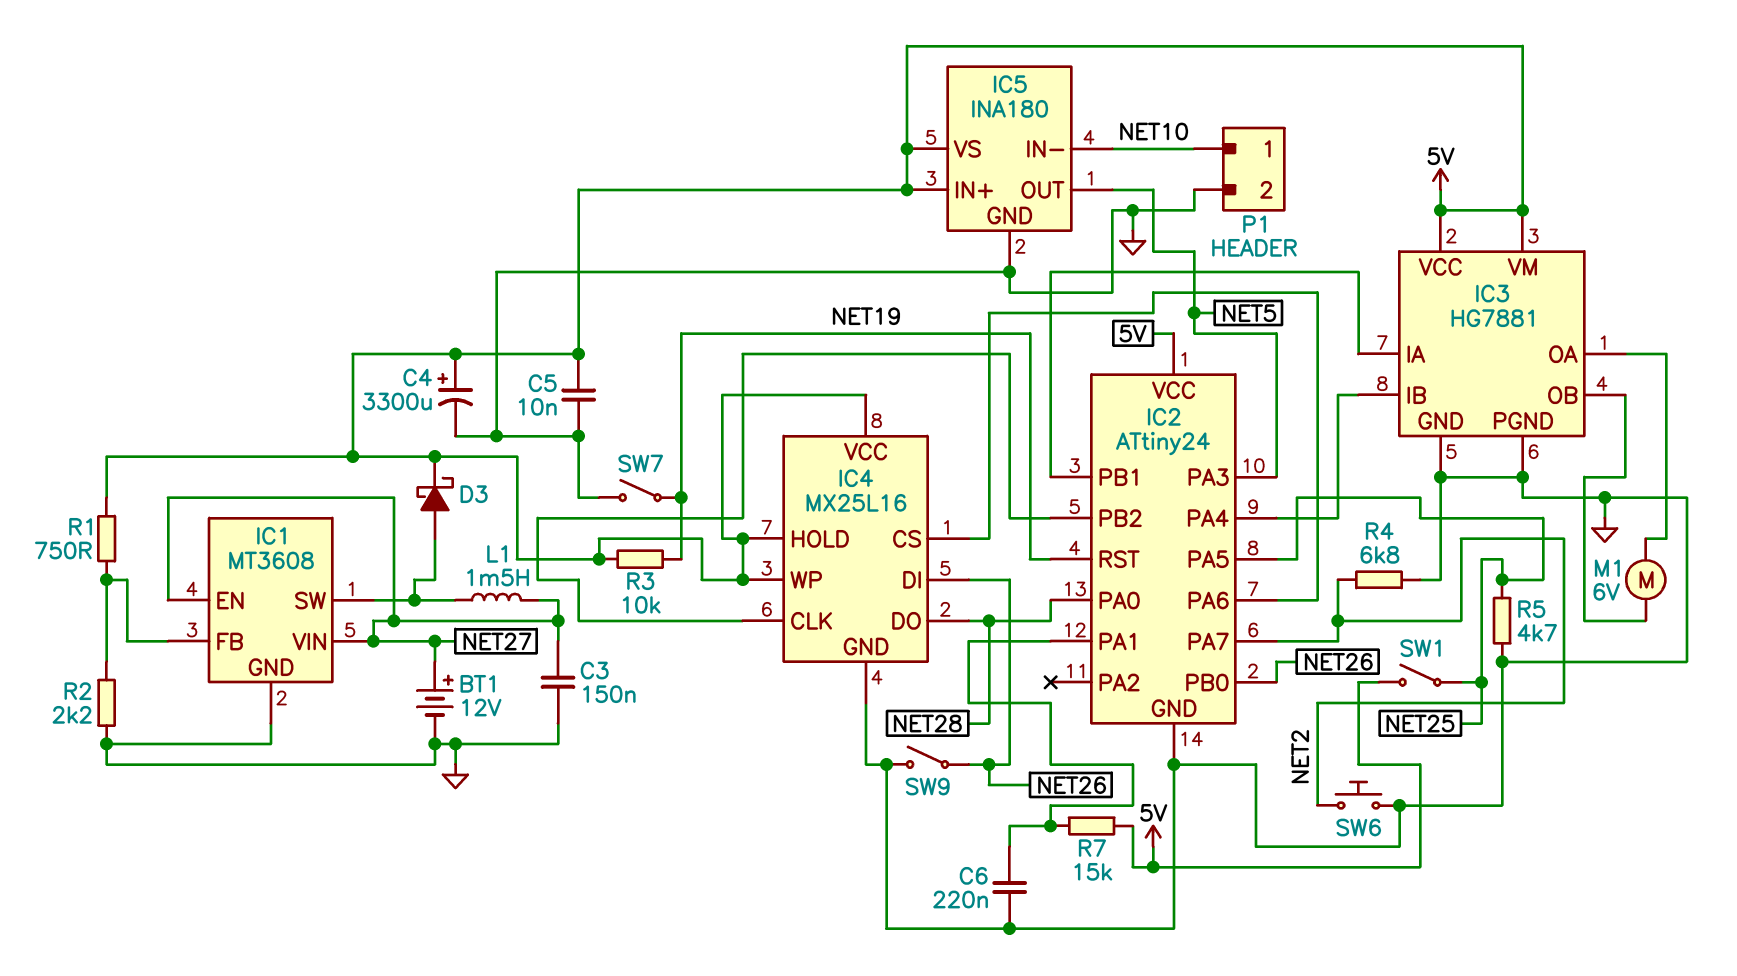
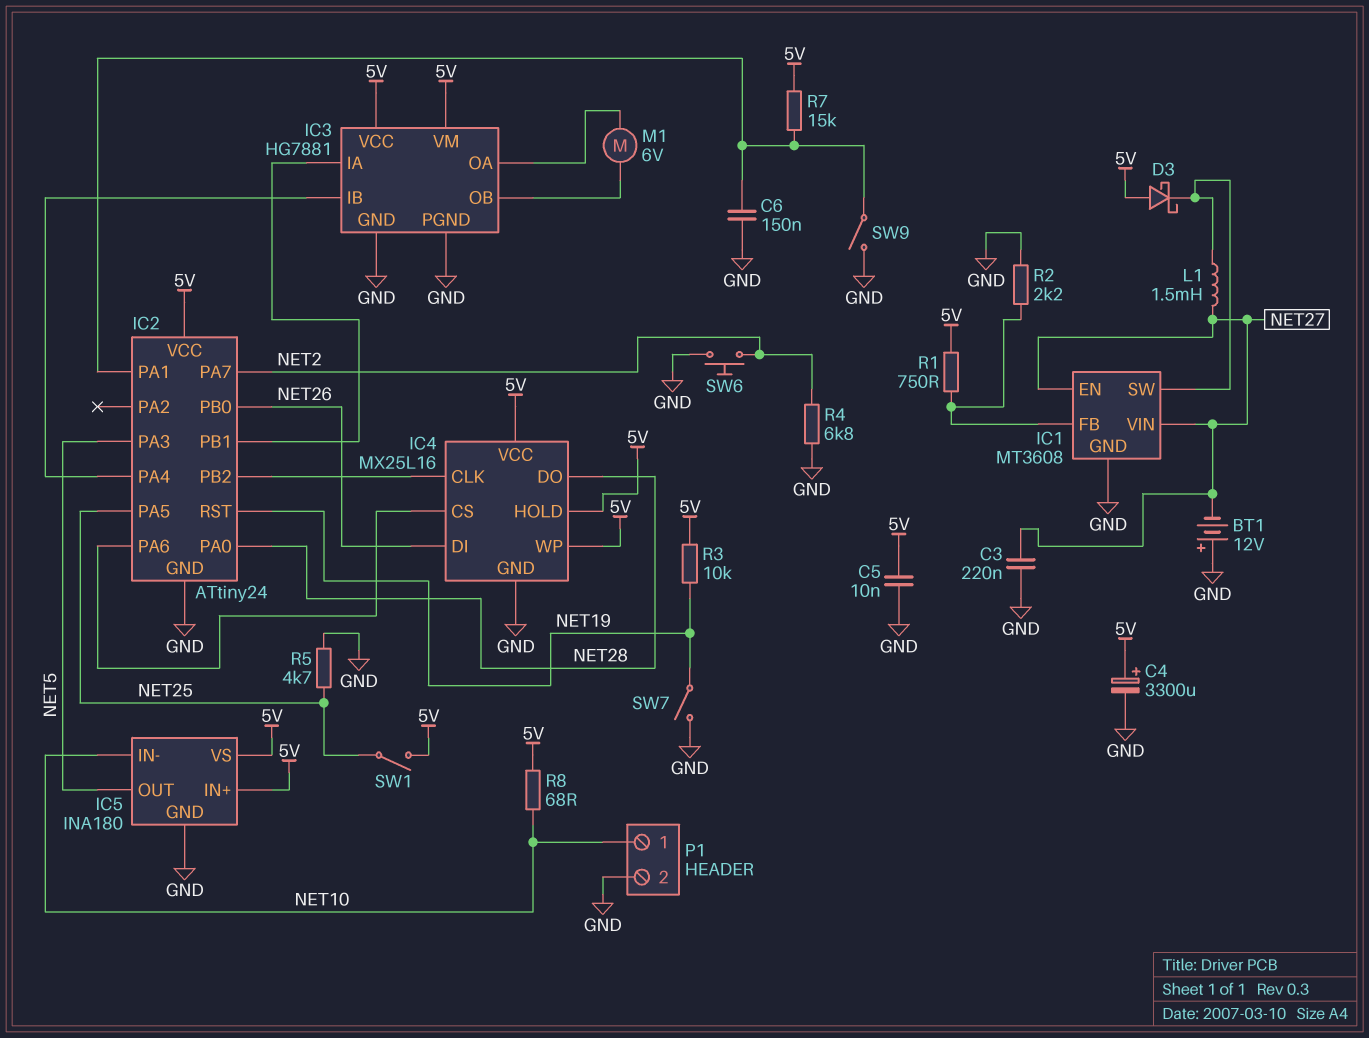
BT1: 12V (plus NET27, minus GND) -> 12V (plus GND, minus NET27)
C3: 150nF (GND, NET27) -> 220nF (GND, NET27)
C6: 220nF (GND, IC2/PA1) -> 150nF (GND, IC2/PA1)
D3: schottky (A IC1/SW, K 5V) -> schottky (A 5V, K IC1/SW)
R8: none -> 68 (5V, NET10)
SW9: switch (GND, NET26) -> switch (GND, IC2/PA1)

